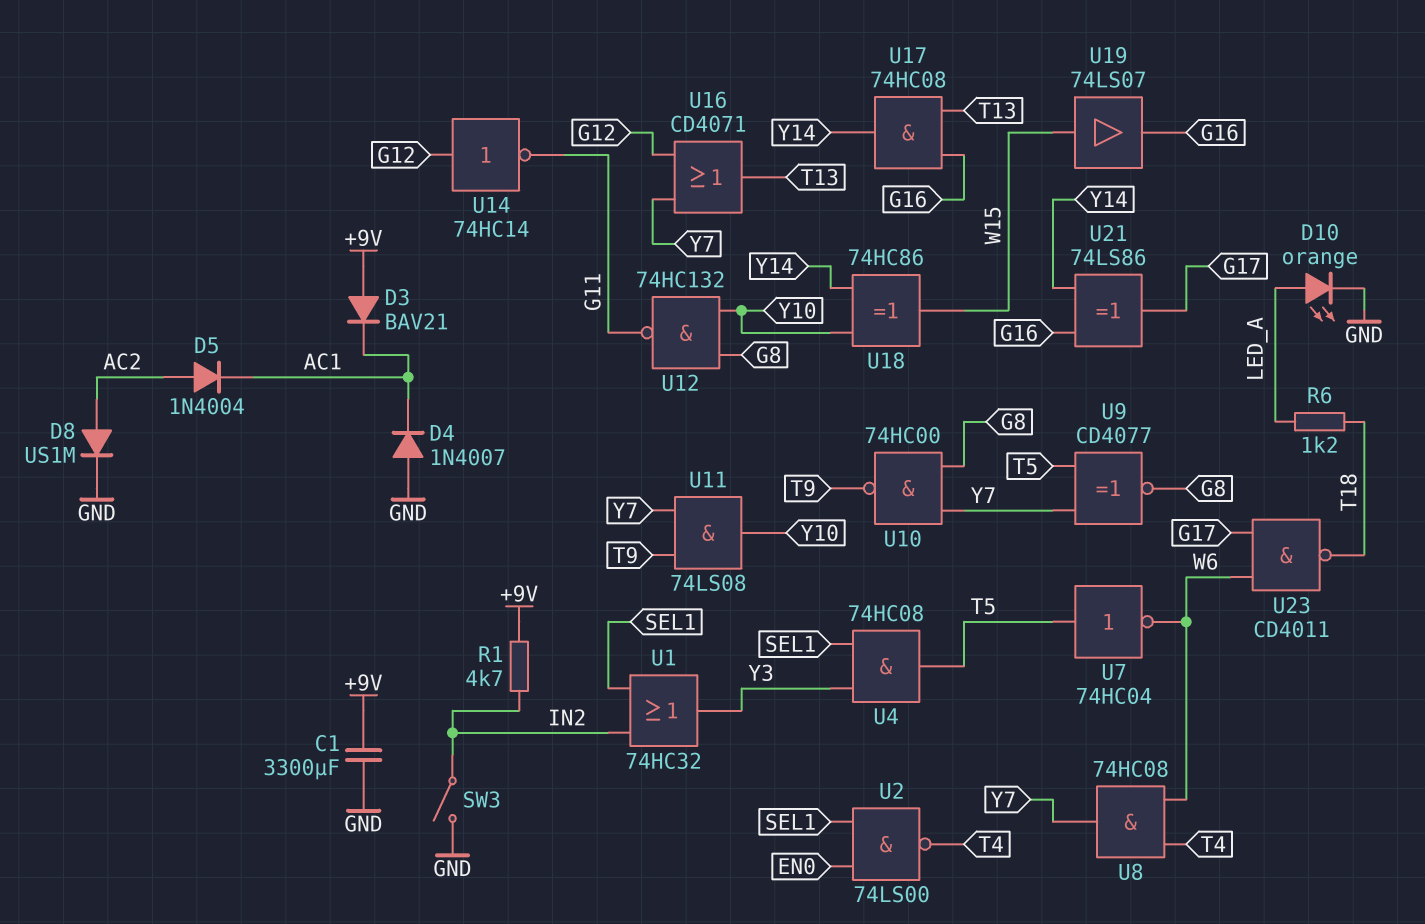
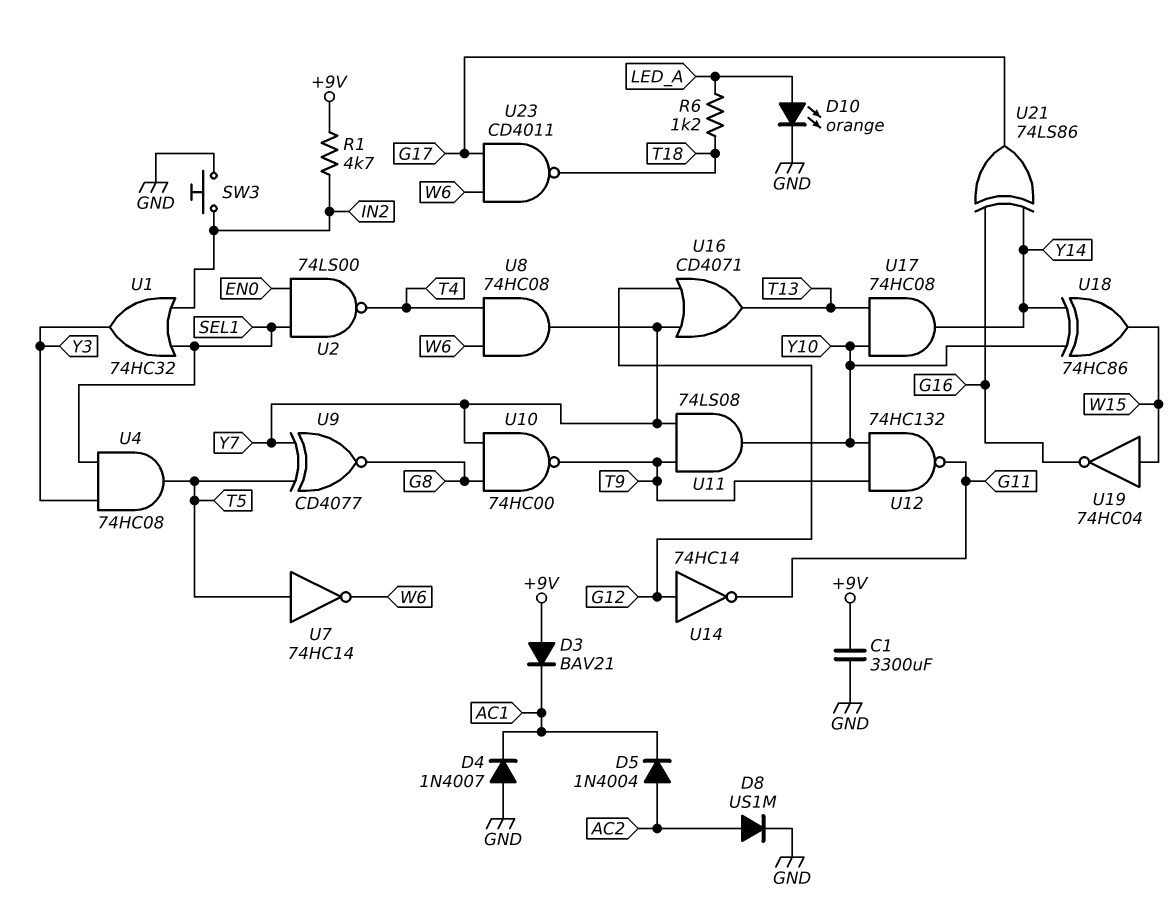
SW3: switch (GND, IN2) -> button (GND, IN2)
U7: NOT 74HC04 (in T5, out W6) -> NOT 74HC14 (in T5, out W6)
U12: NAND 74HC132 (in G8, in Y10, out G11) -> NAND 74HC132 (in T9, in Y10, out G11)
U17: AND 74HC08 (in G16, in T13, out Y14) -> AND 74HC08 (in T13, in Y10, out Y14)
U19: buffer 74LS07 (in W15, out G16) -> NOT 74HC04 (in W15, out G16)

